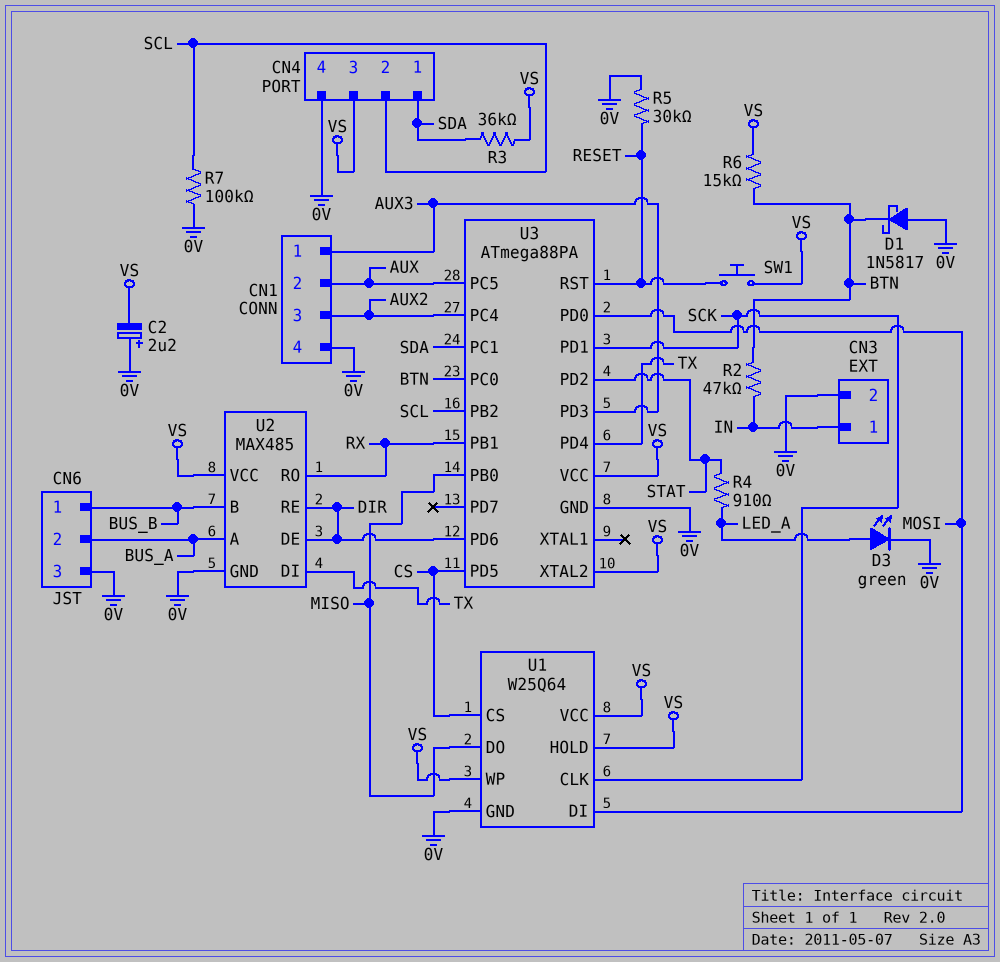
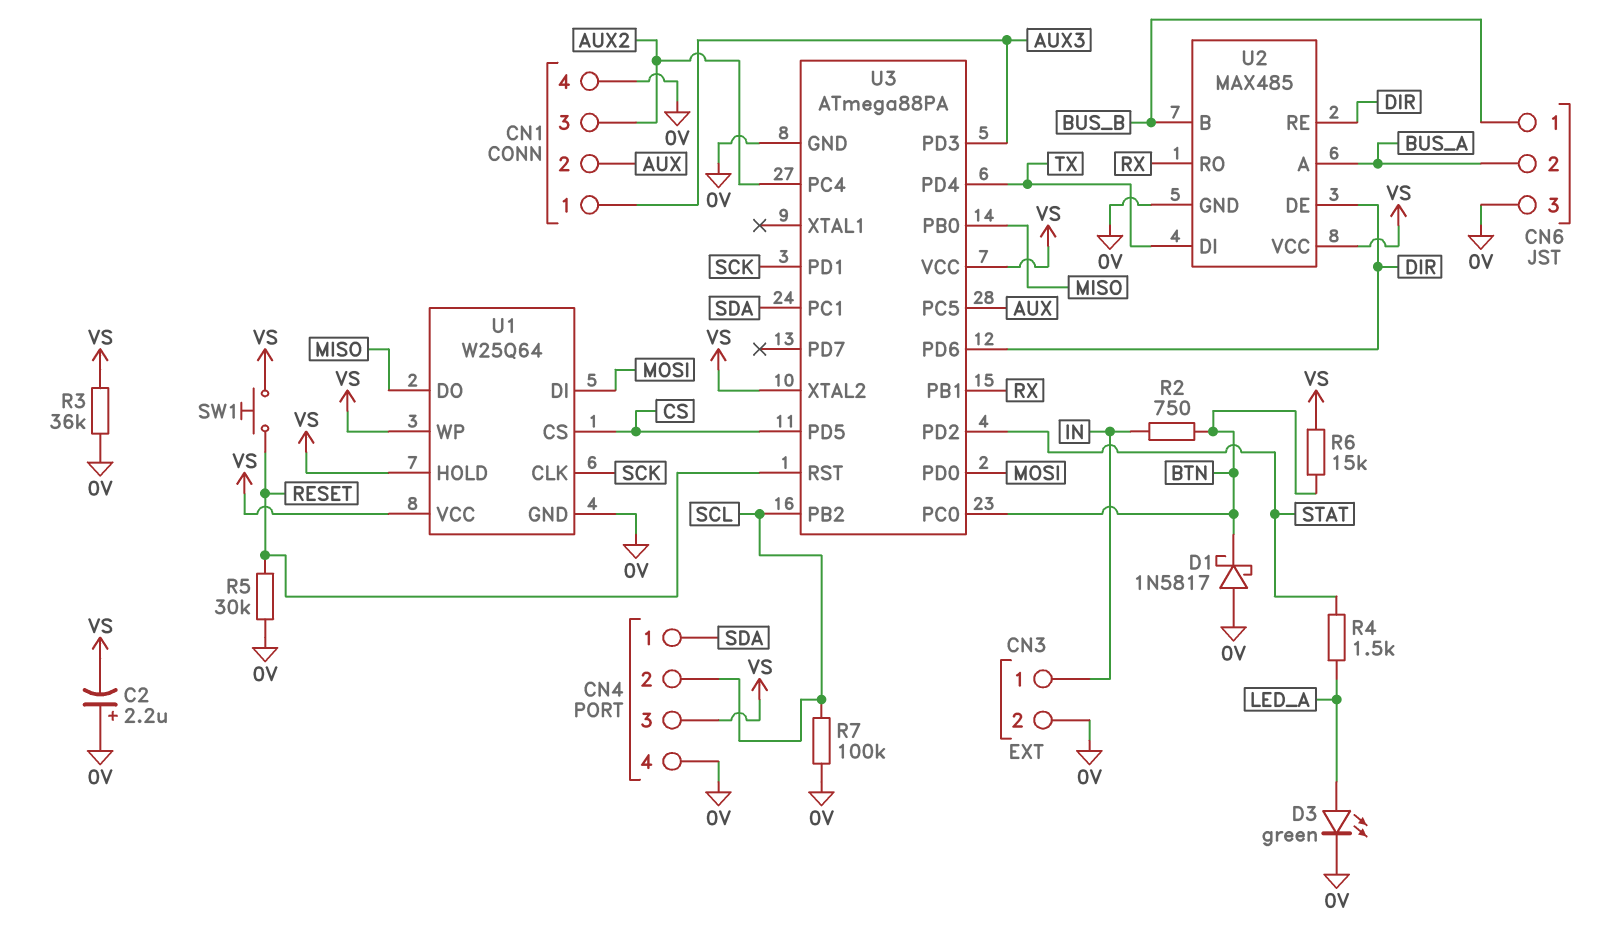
R2: 47k (BTN, IN) -> 750 (BTN, IN)
R3: 36k (SDA, VS) -> 36k (0V, VS)
R4: 910 (LED_A, STAT) -> 1.5k (LED_A, STAT)

